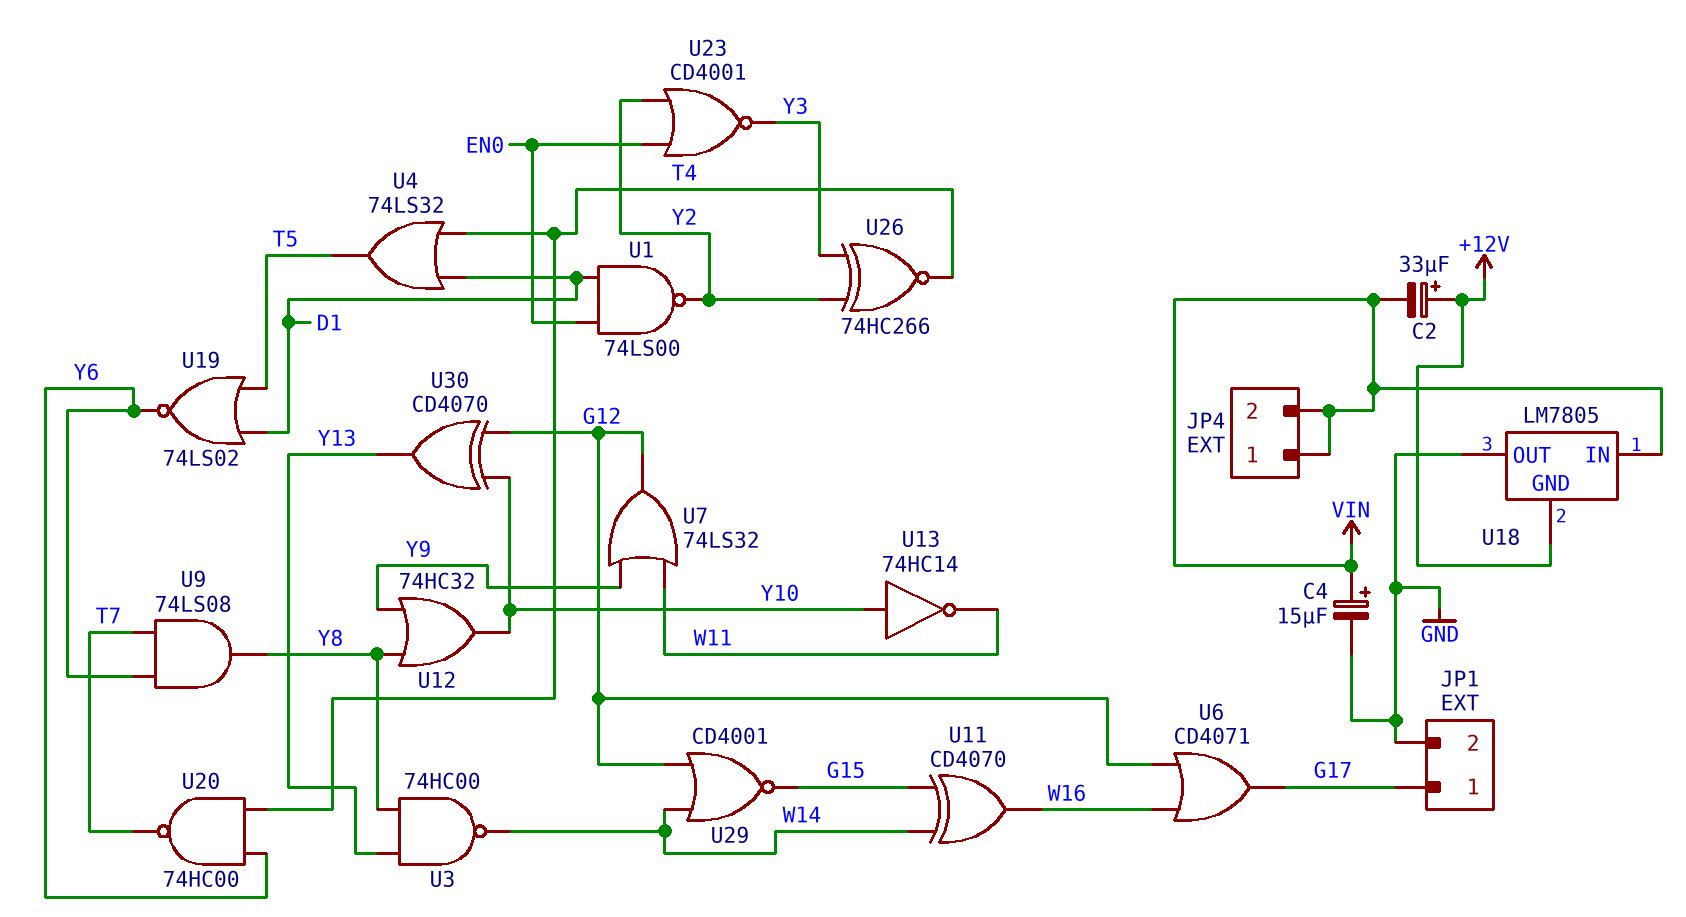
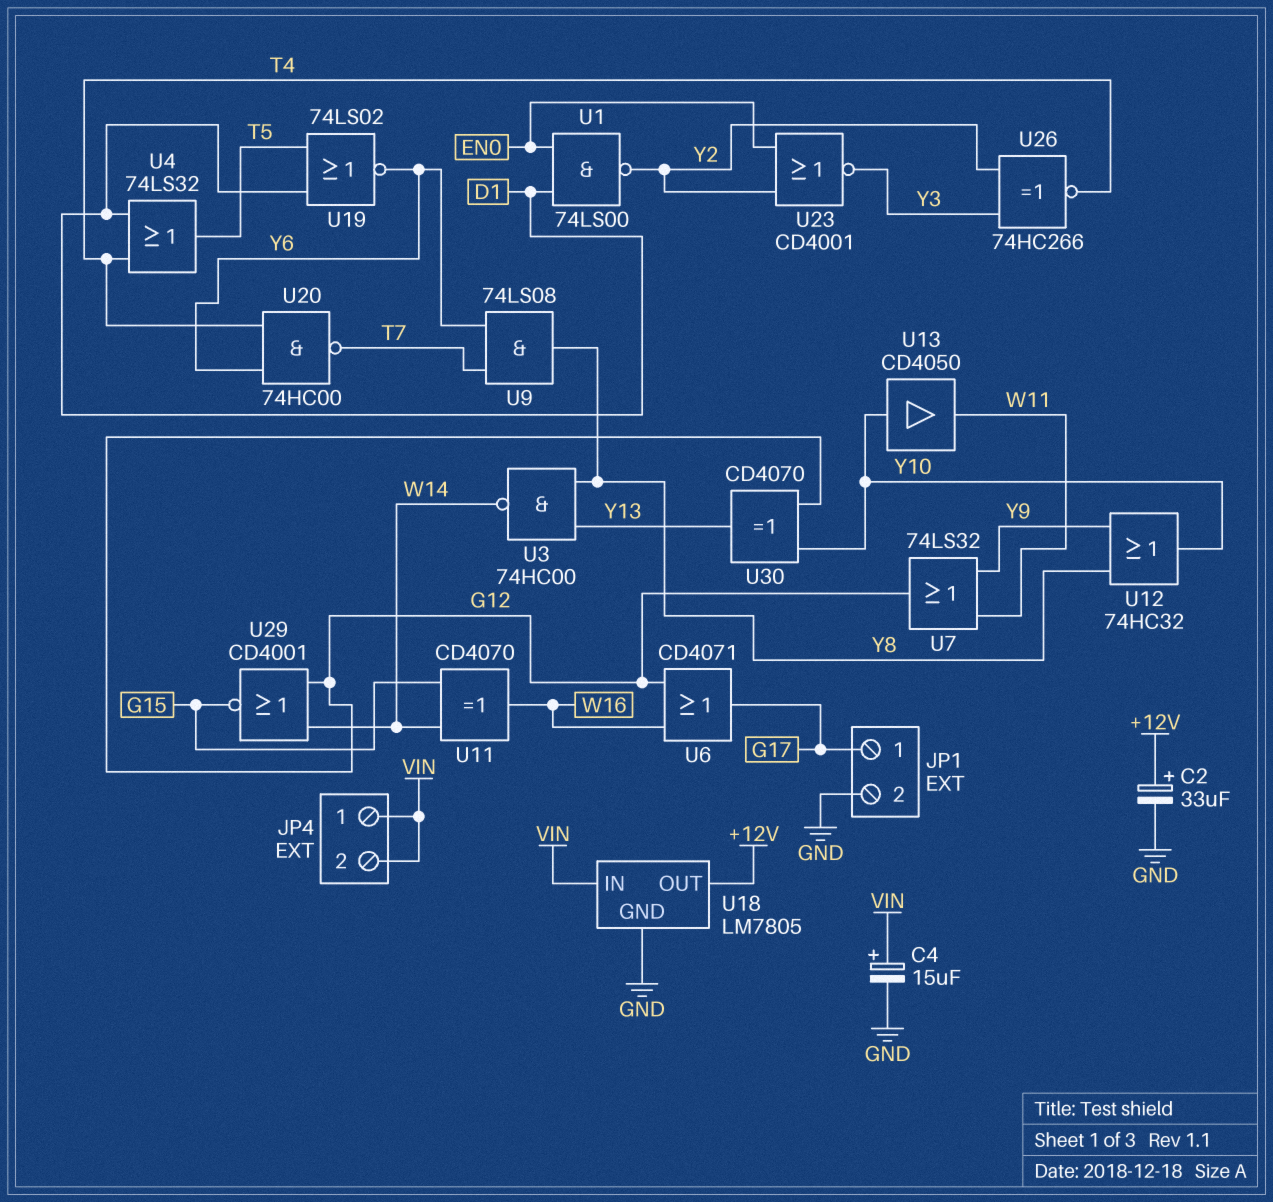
C2: 33uF (plus +12V, minus VIN) -> 33uF (plus +12V, minus GND)
U13: NOT 74HC14 (in Y10, out W11) -> buffer CD4050 (in Y10, out W11)
U18 pin GND: +12V -> GND
U18 pin OUT: GND -> +12V

